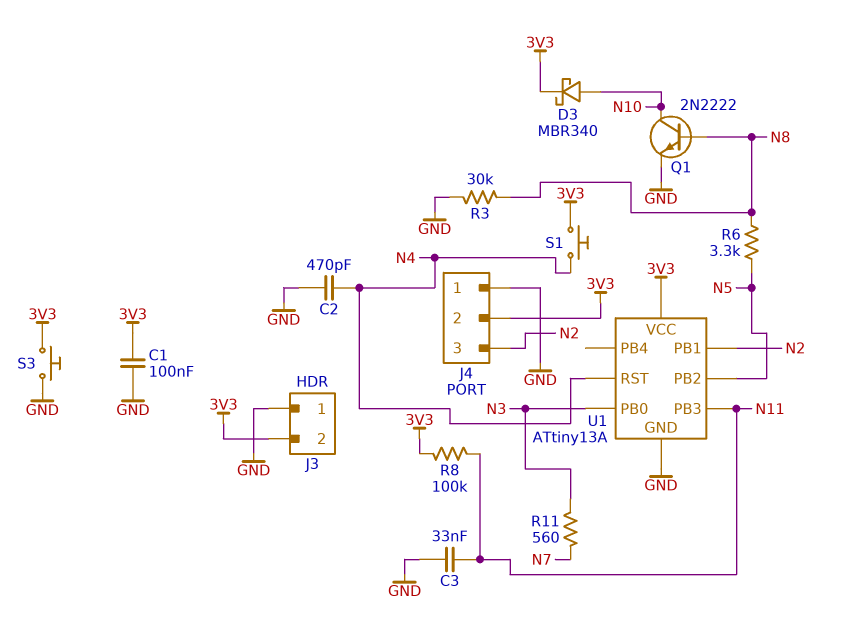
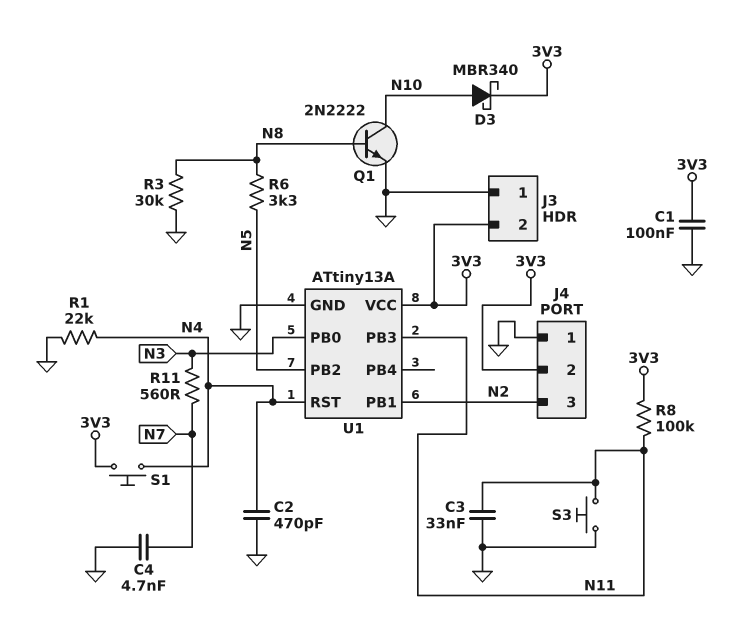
C4: none -> 4.7nF (GND, N7)
R1: none -> 22k (GND, N4)
S3: button (3V3, GND) -> button (GND, N11)

